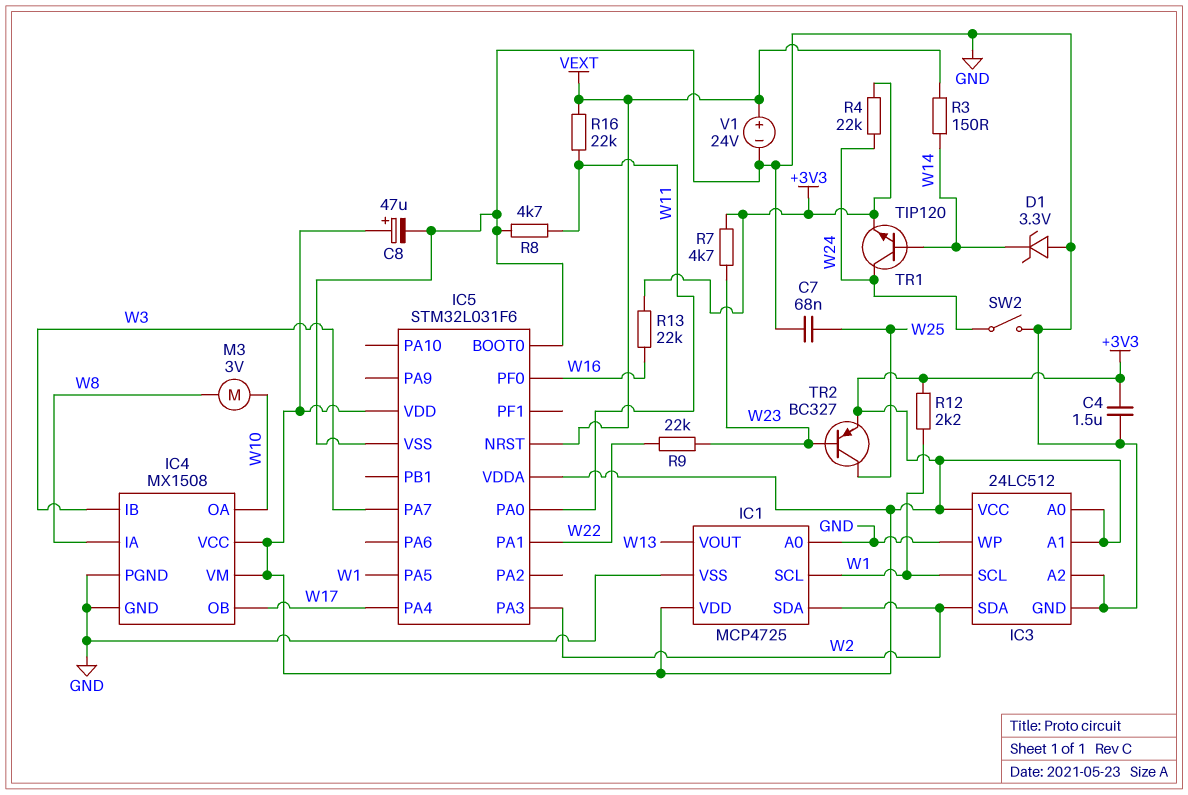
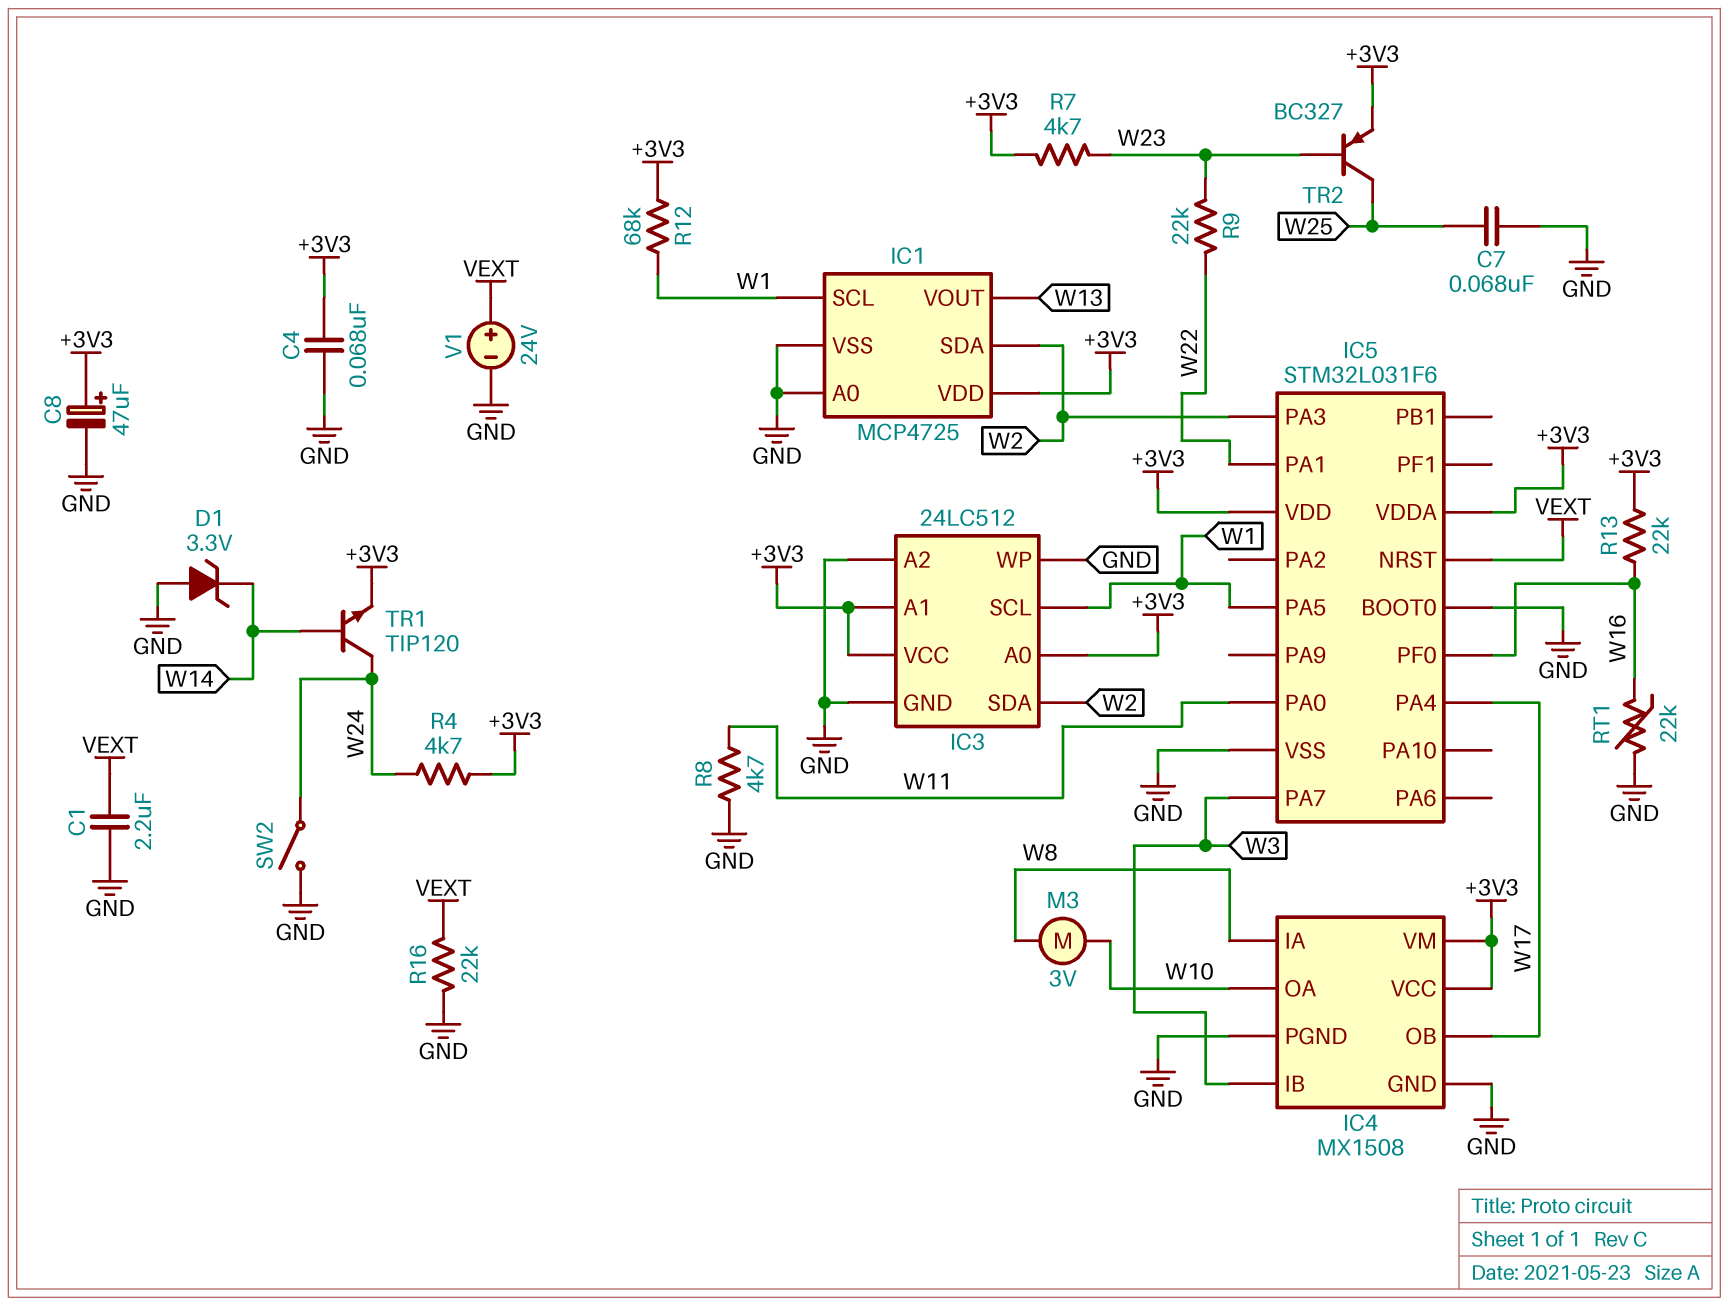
C1: none -> 2.2uF (GND, VEXT)
C4: 1.5uF (+3V3, GND) -> 68nF (+3V3, GND)
R3: 150 (VEXT, W14) -> none
R4: 22k (+3V3, W24) -> 4.7k (+3V3, W24)
R12: 2.2k (+3V3, W1) -> 68k (+3V3, W1)
R16: 22k (VEXT, W11) -> 22k (GND, VEXT)
RT1: none -> 22k (GND, W16)

